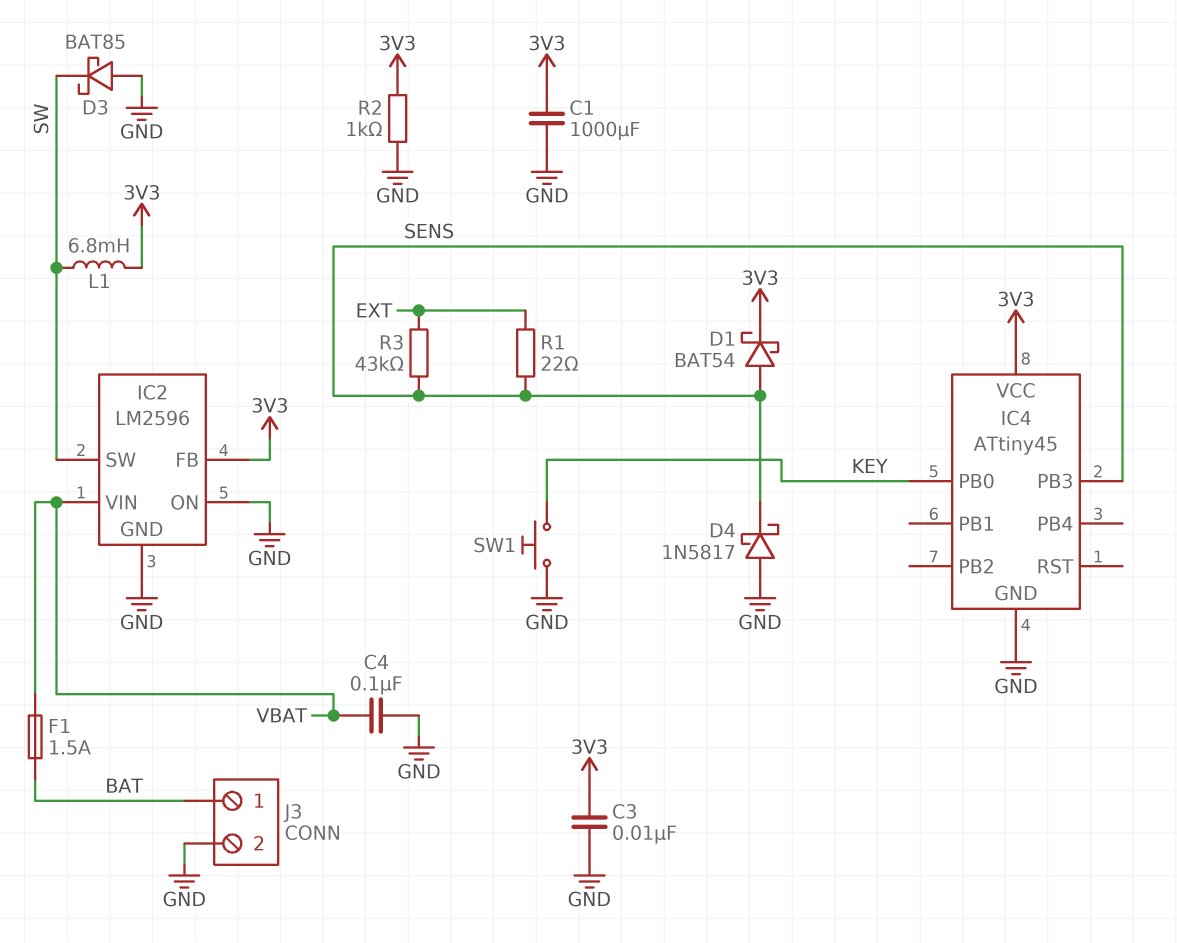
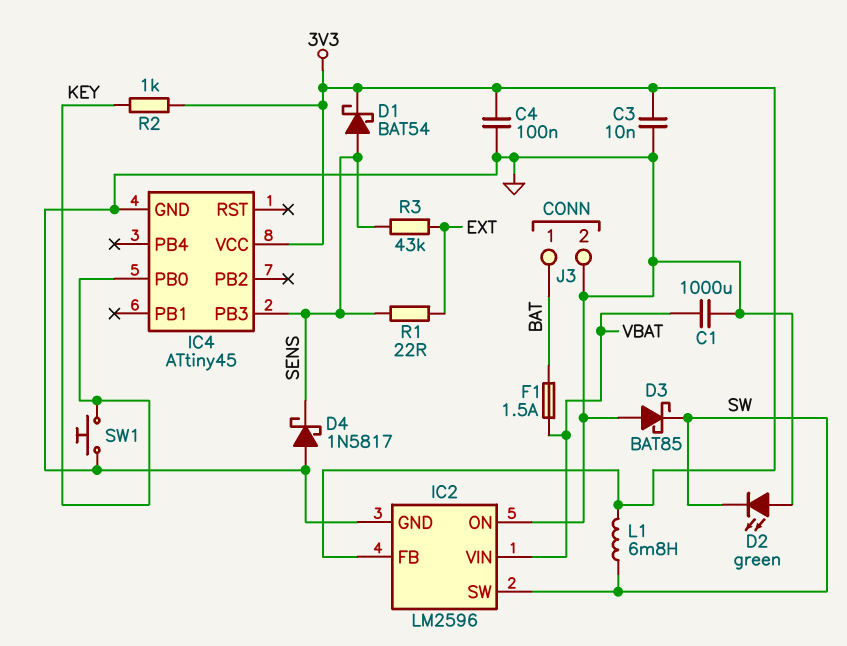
C1: 1000uF (3V3, GND) -> 1000uF (GND, VBAT)
C4: 100nF (GND, VBAT) -> 100nF (3V3, GND)
D2: none -> LED green (A GND, K SW)
R2: 1k (3V3, GND) -> 1k (3V3, KEY)

